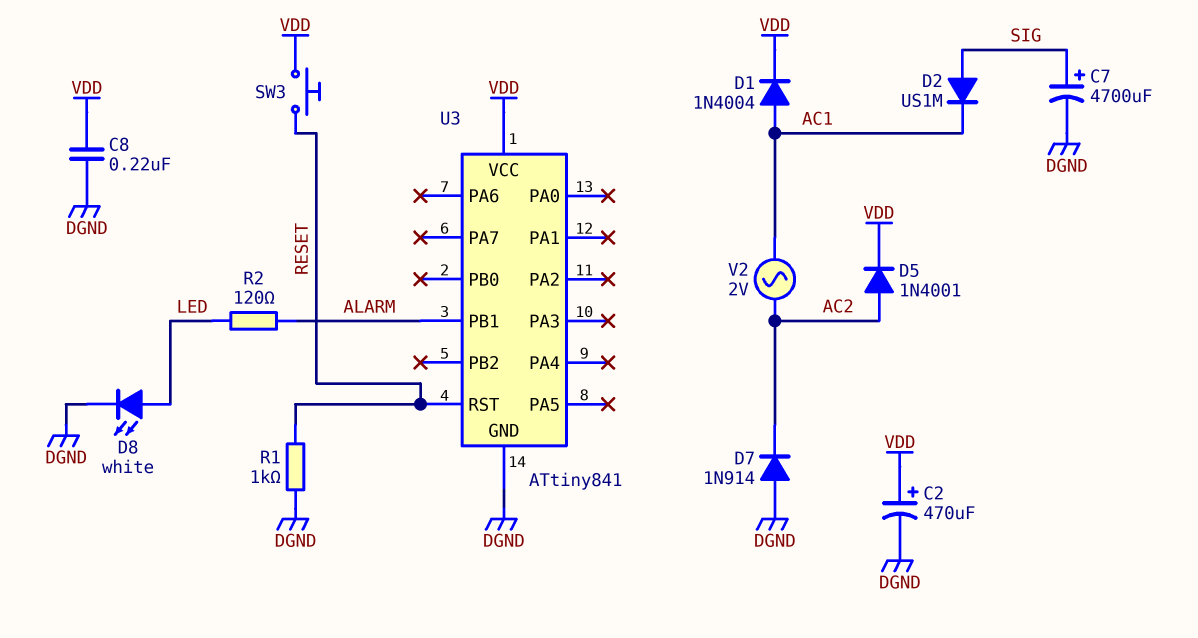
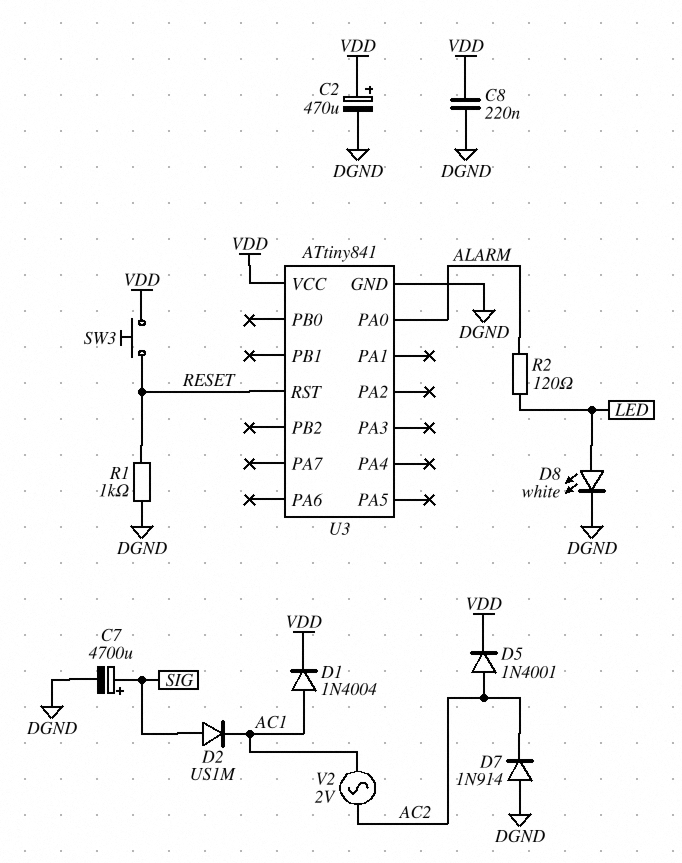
U3 pin PA0: none -> ALARM
U3 pin PB1: ALARM -> none

